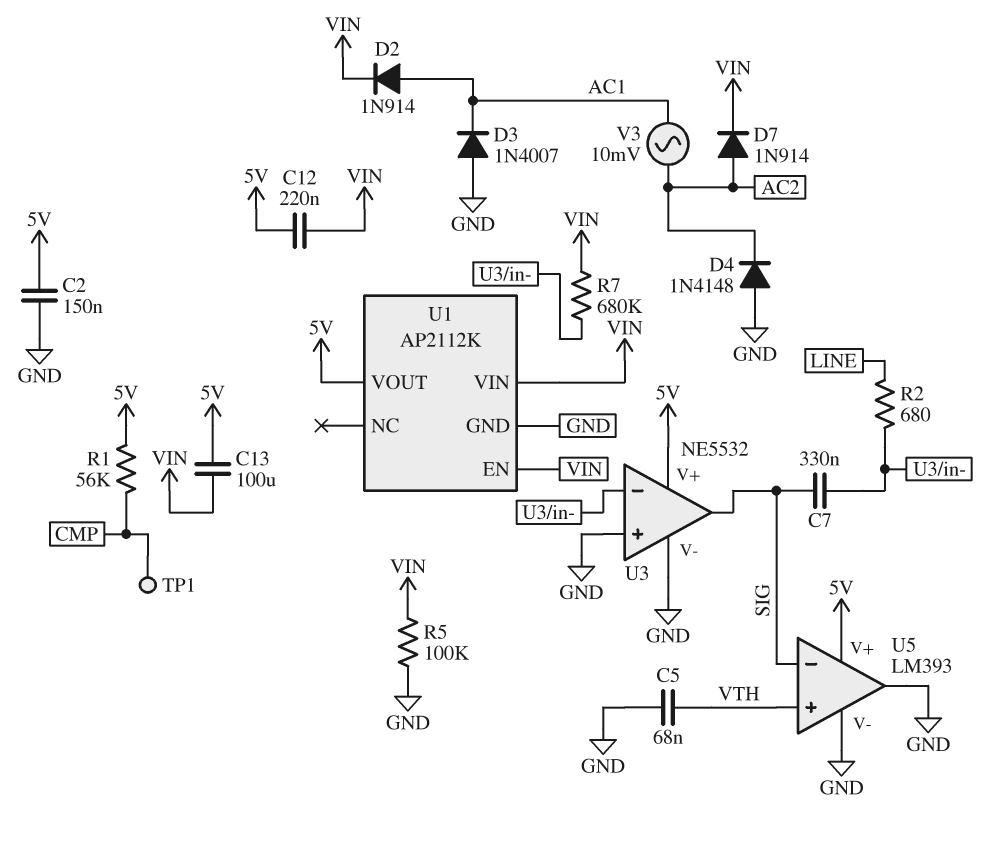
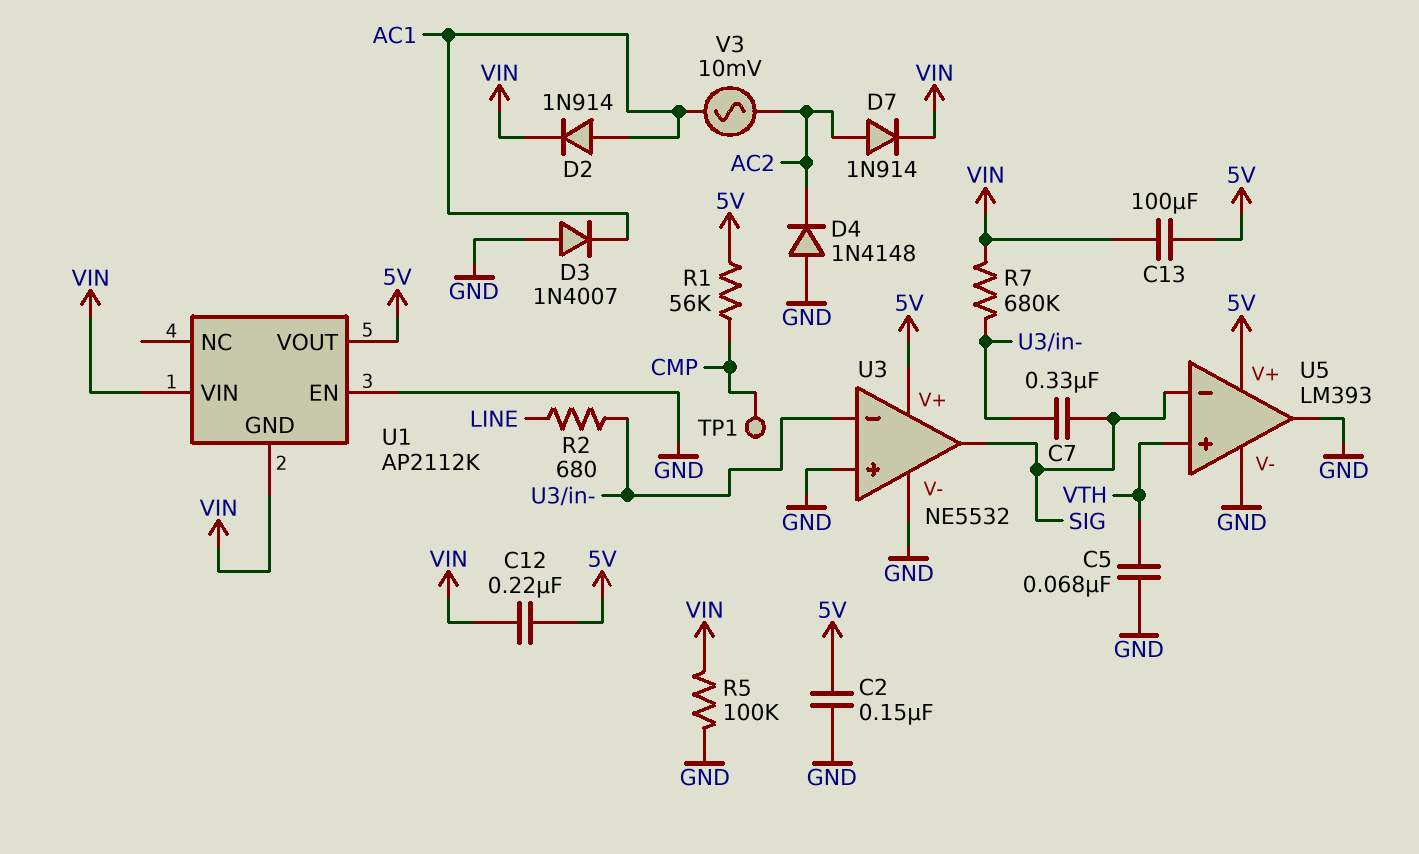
U1 pin EN: VIN -> GND
U1 pin GND: GND -> VIN

